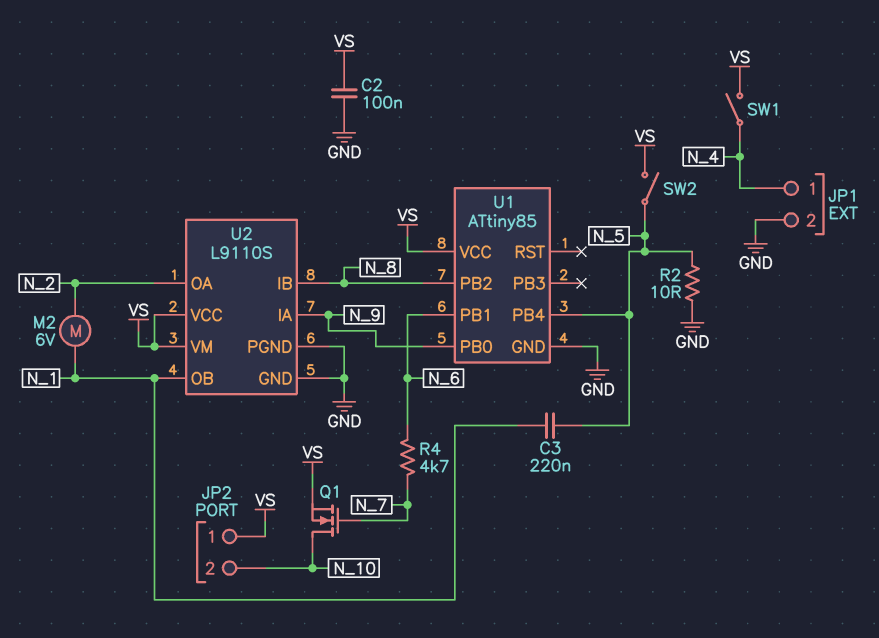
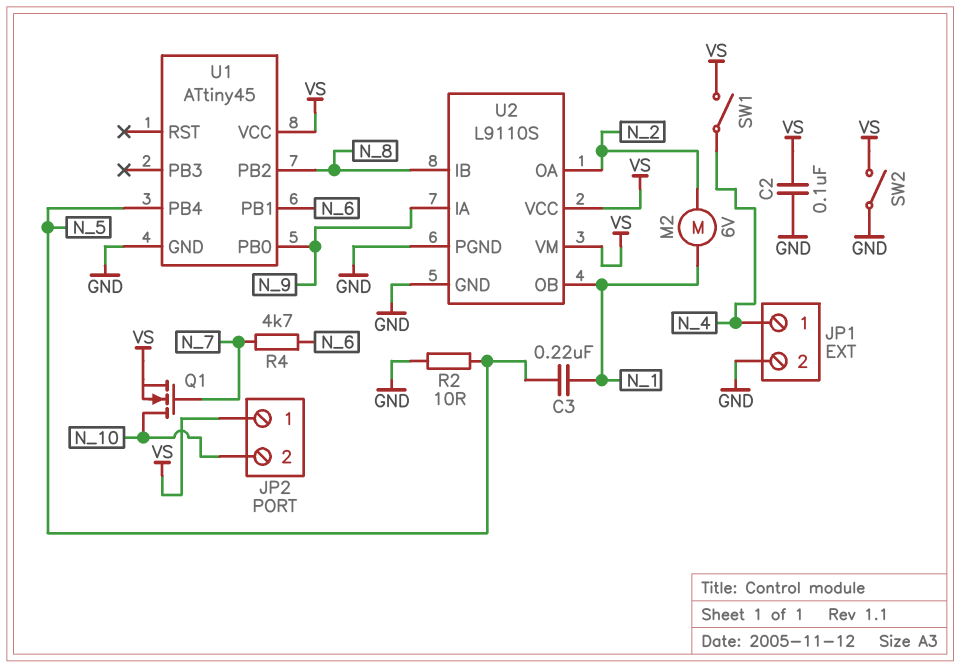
SW2: switch (N_5, VS) -> switch (GND, VS)
U1: ATtiny85 -> ATtiny45

